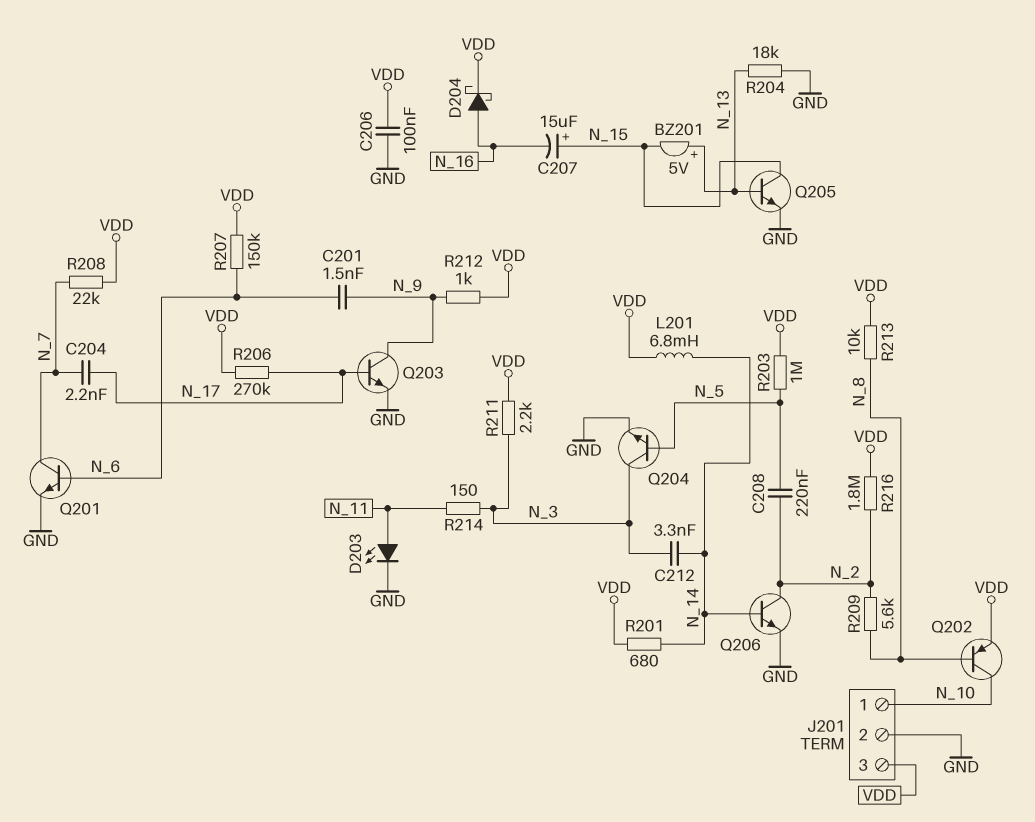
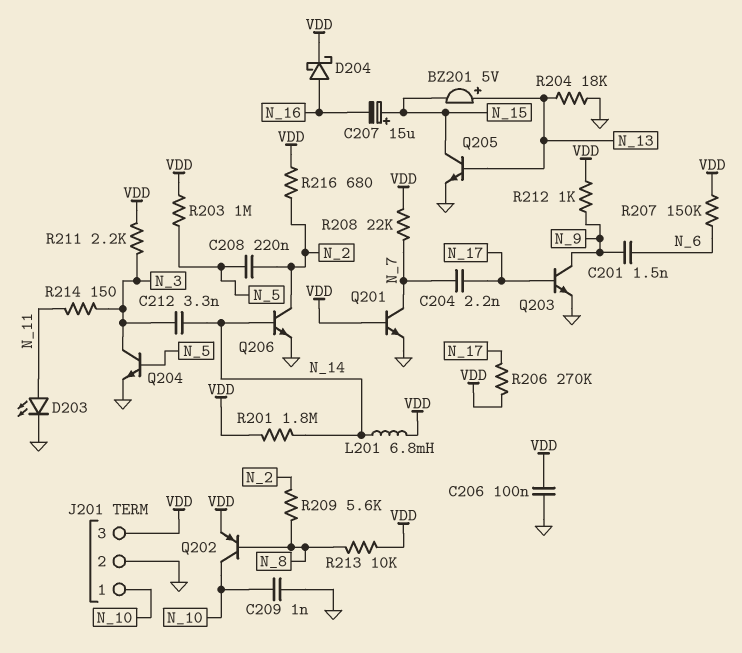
C209: none -> 1nF (GND, N_10)
Q201: NPN (B N_6, C N_7, E GND) -> NPN (B VDD, C N_7, E GND)
R201: 680 (N_14, VDD) -> 1.8M (N_14, VDD)
R216: 1.8M (N_2, VDD) -> 680 (N_2, VDD)

